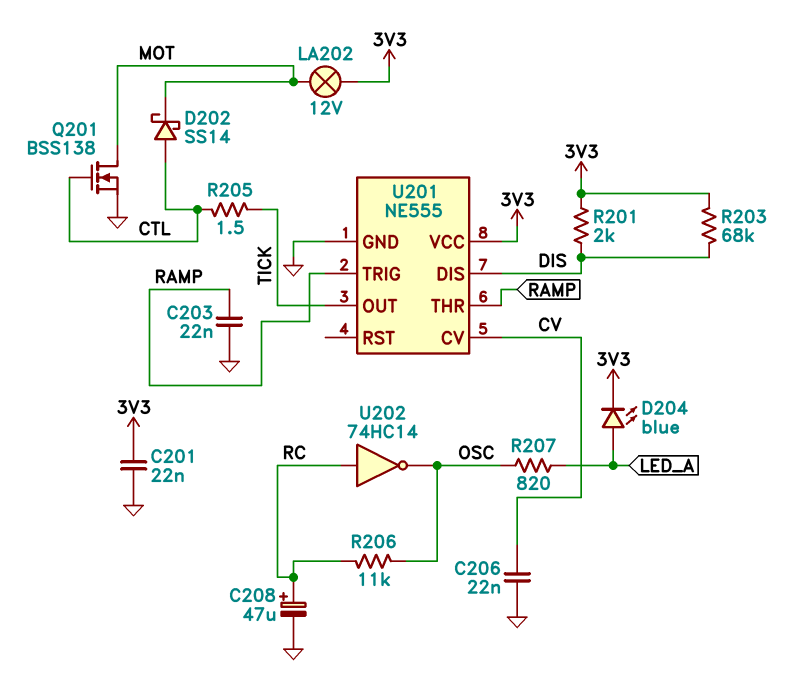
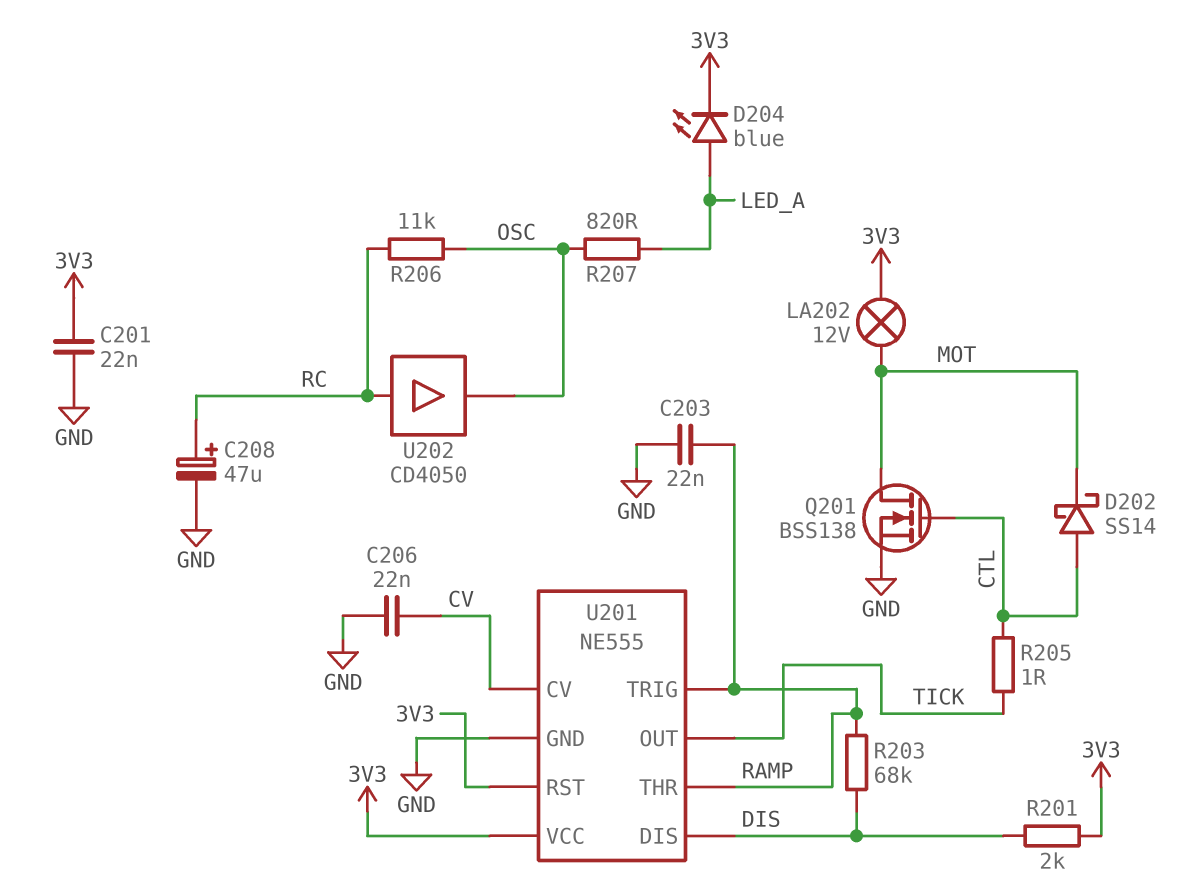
R203: 68k (3V3, DIS) -> 68k (DIS, RAMP)
R205: 1.5 (CTL, TICK) -> 1 (CTL, TICK)
U201 pin RST: none -> 3V3
U202: NOT 74HC14 (in RC, out OSC) -> buffer CD4050 (in RC, out OSC)

